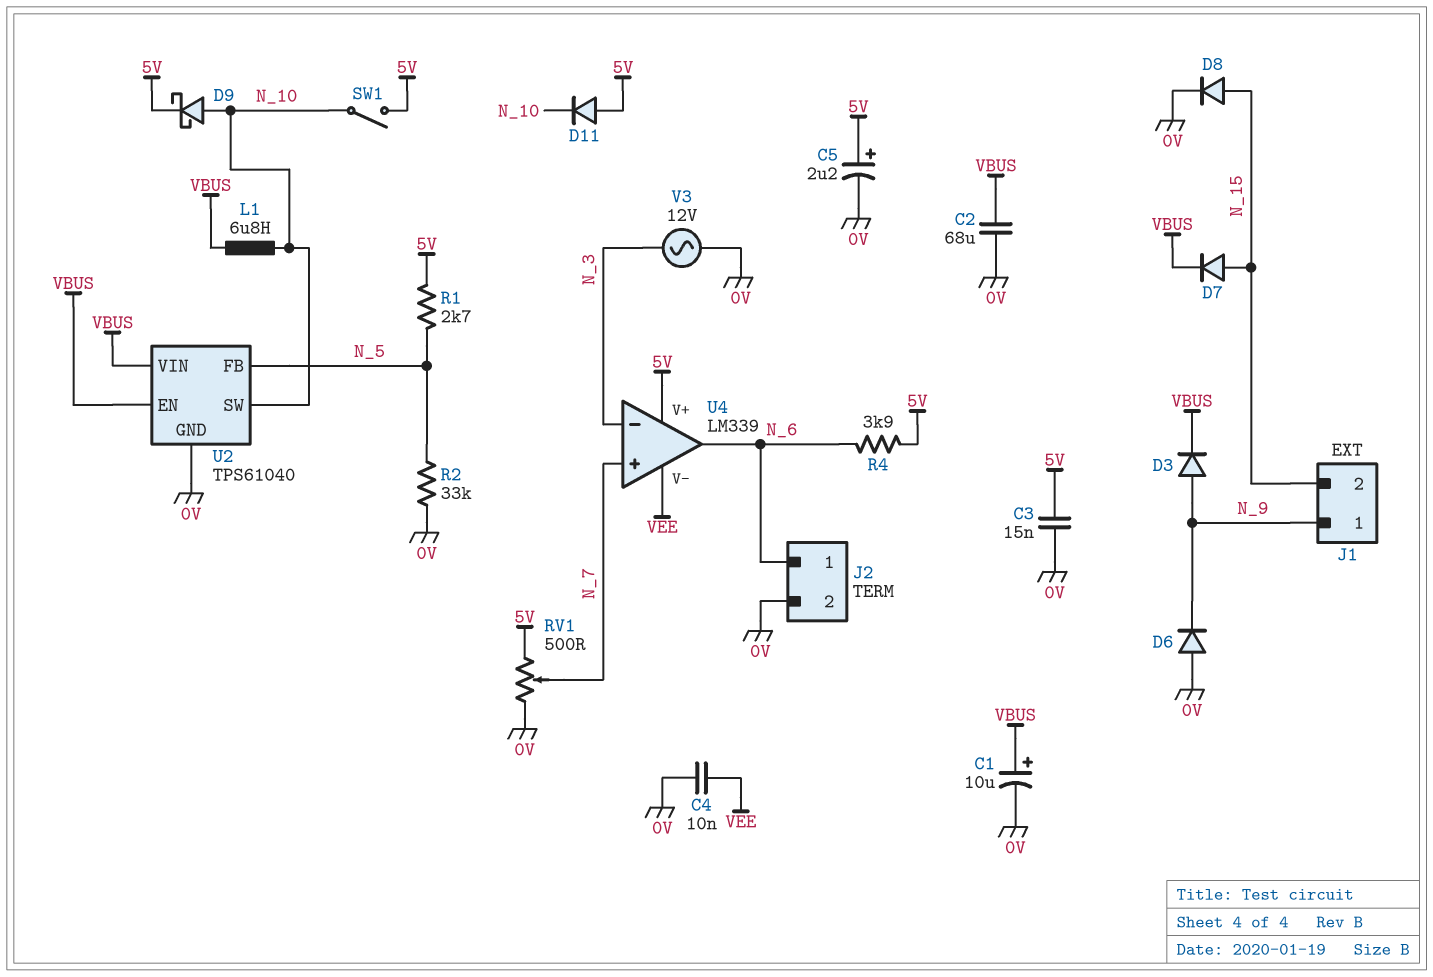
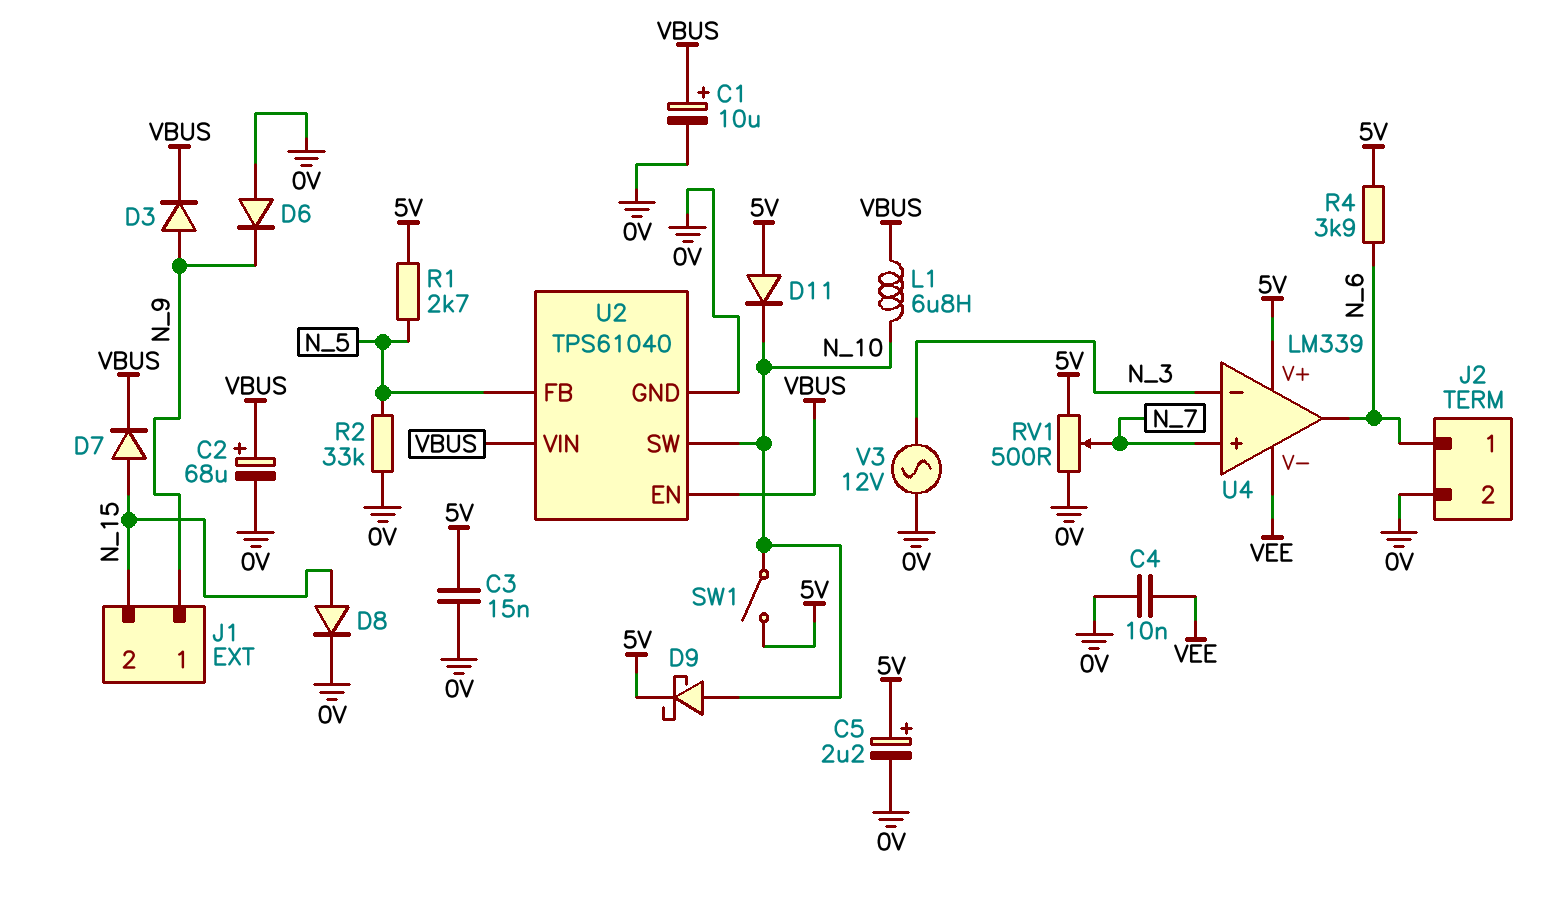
C2: 68uF (0V, VBUS) -> 68uF (plus VBUS, minus 0V)

